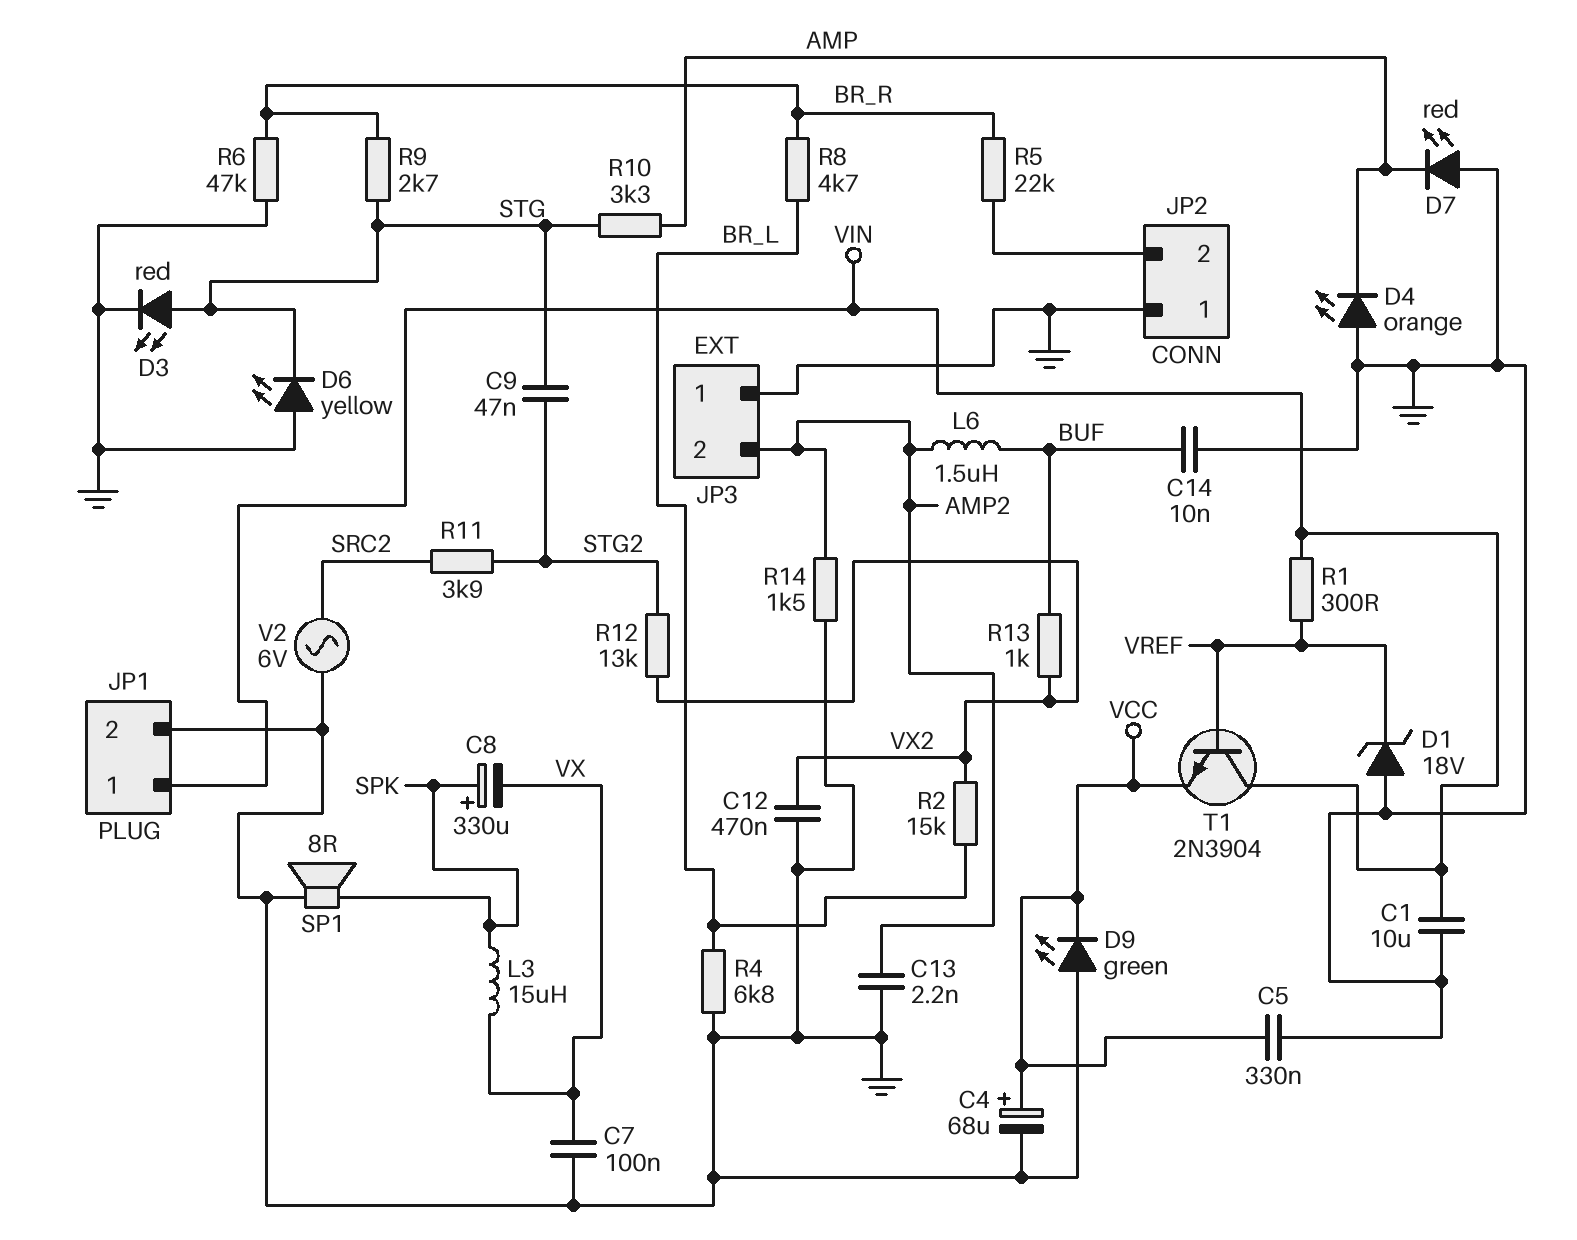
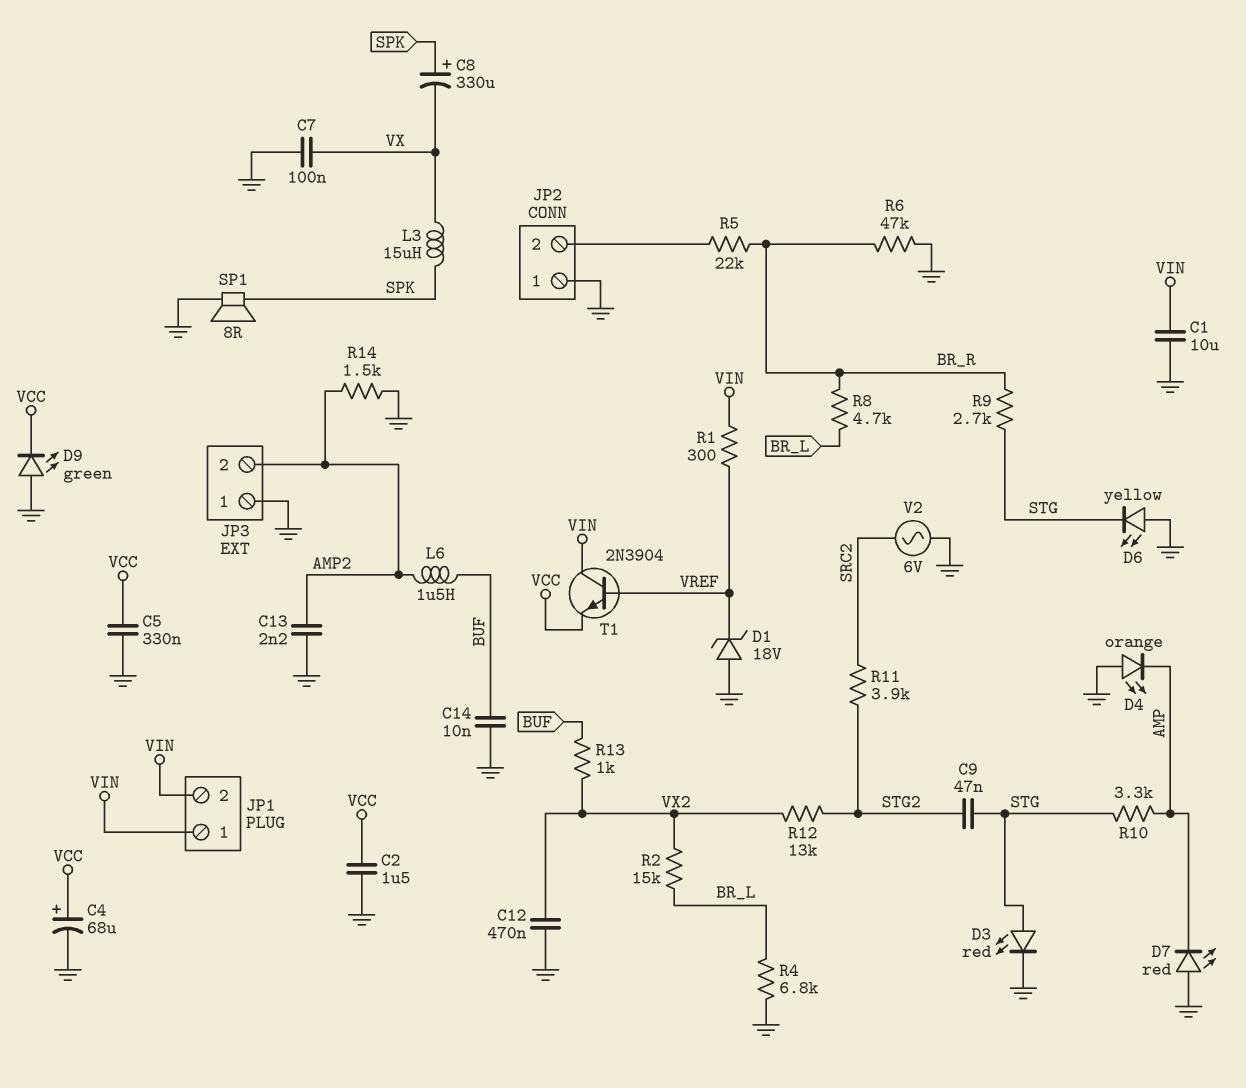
C2: none -> 1.5uF (GND, VCC)
JP1 pin 2: GND -> VIN

